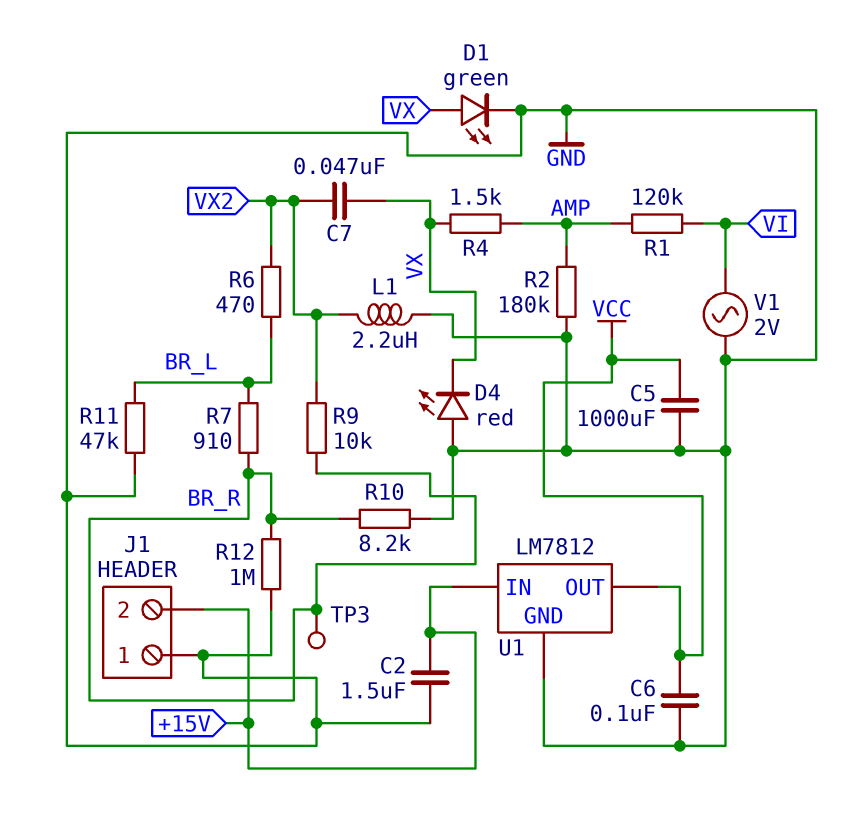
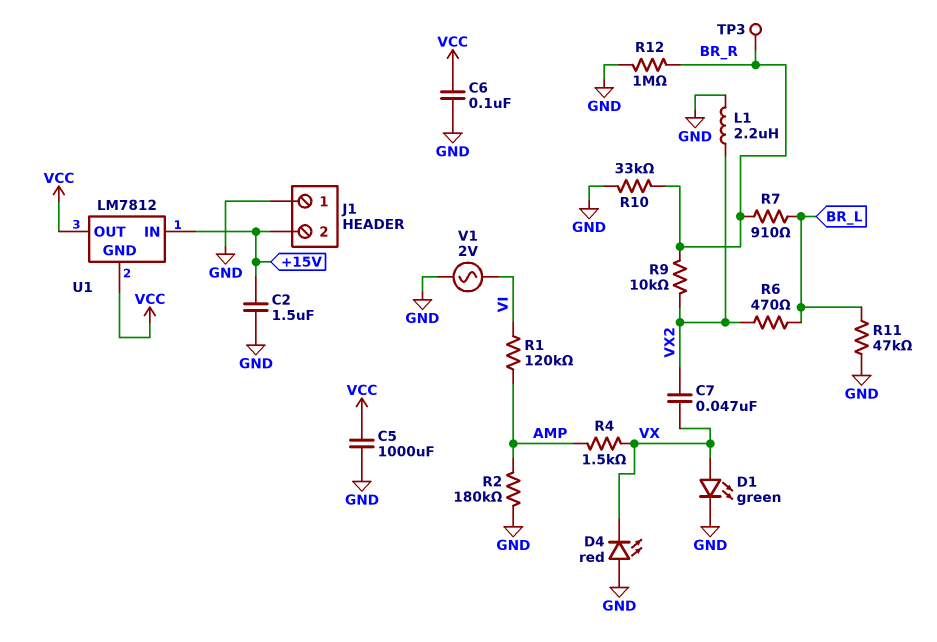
R10: 8.2k (BR_R, GND) -> 33k (BR_R, GND)
U1 pin GND: GND -> VCC

